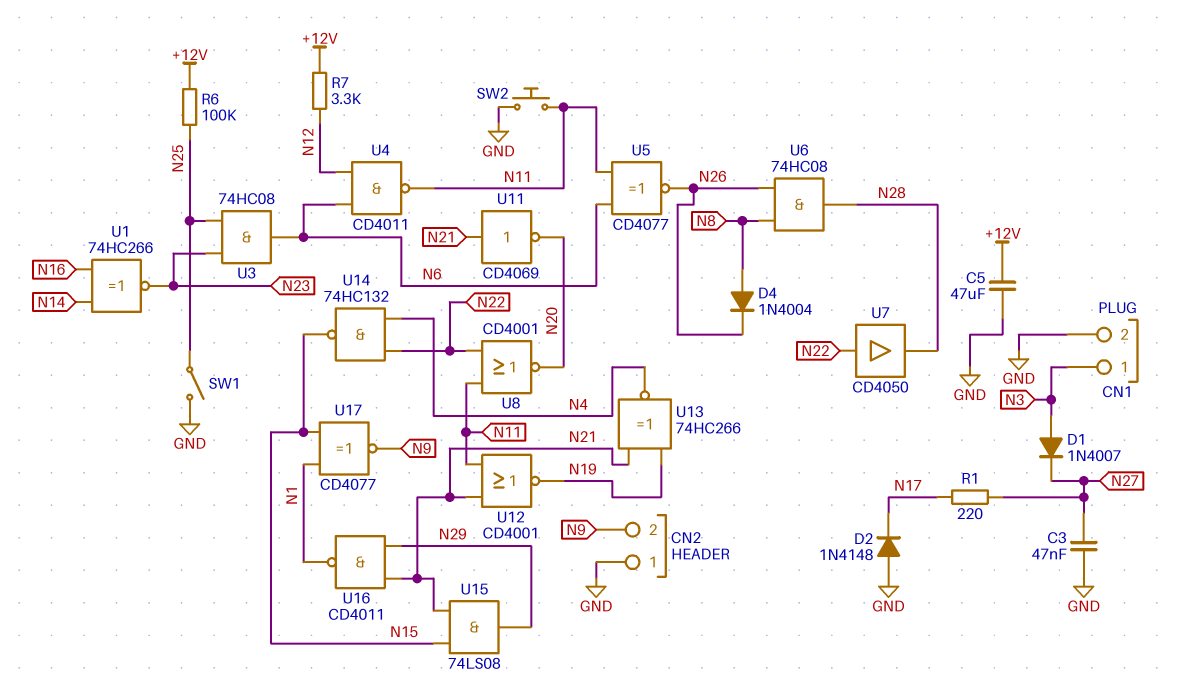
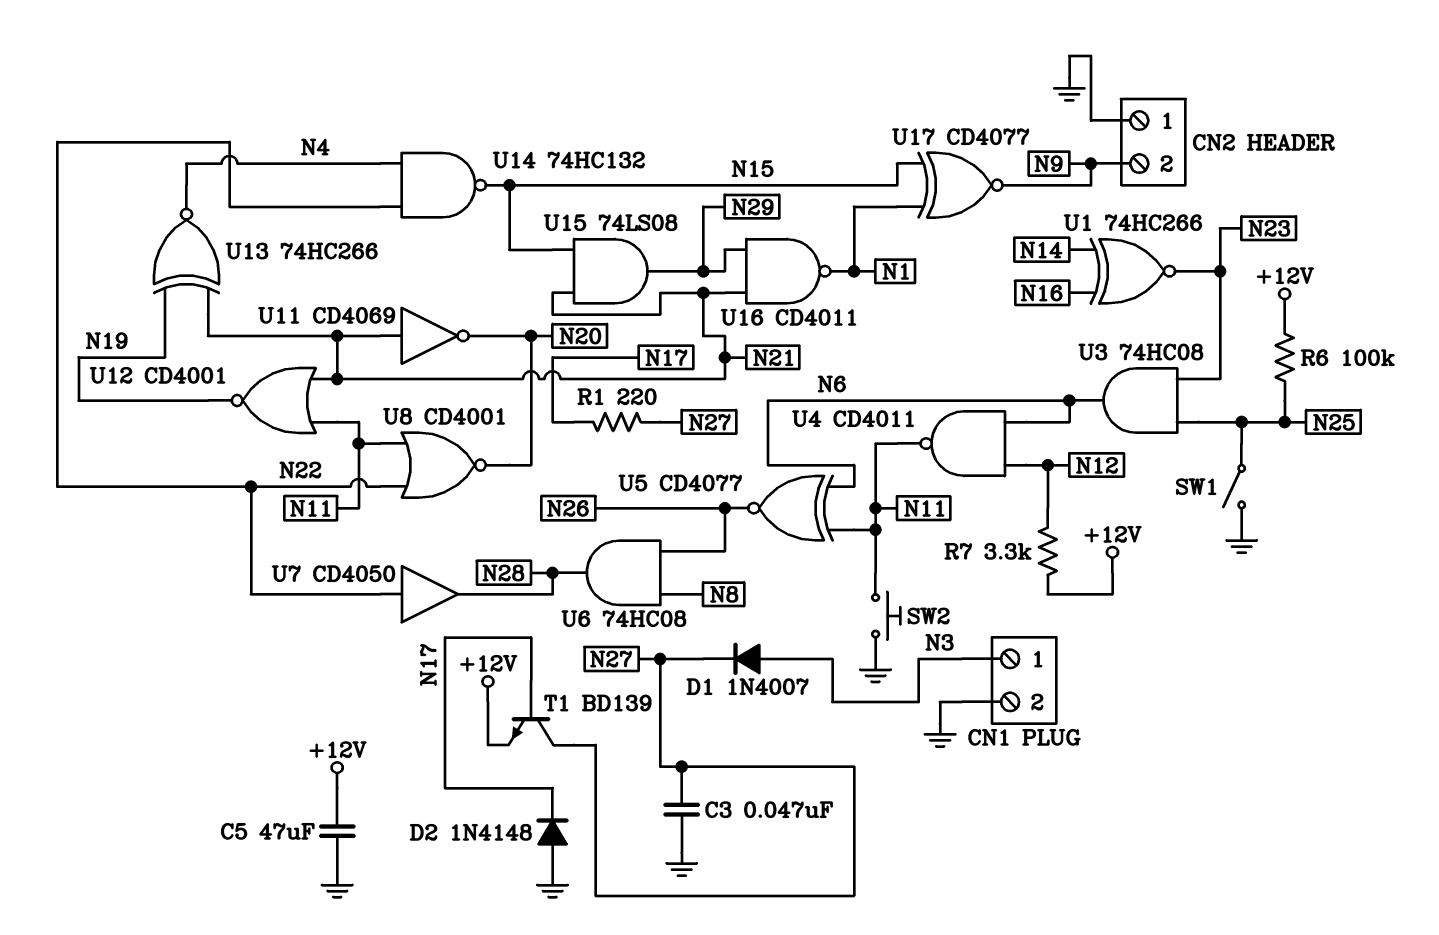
D4: diode 1N4004 (A N8, K N26) -> none
T1: none -> NPN BD139 (B N17, C N27, E +12V)

